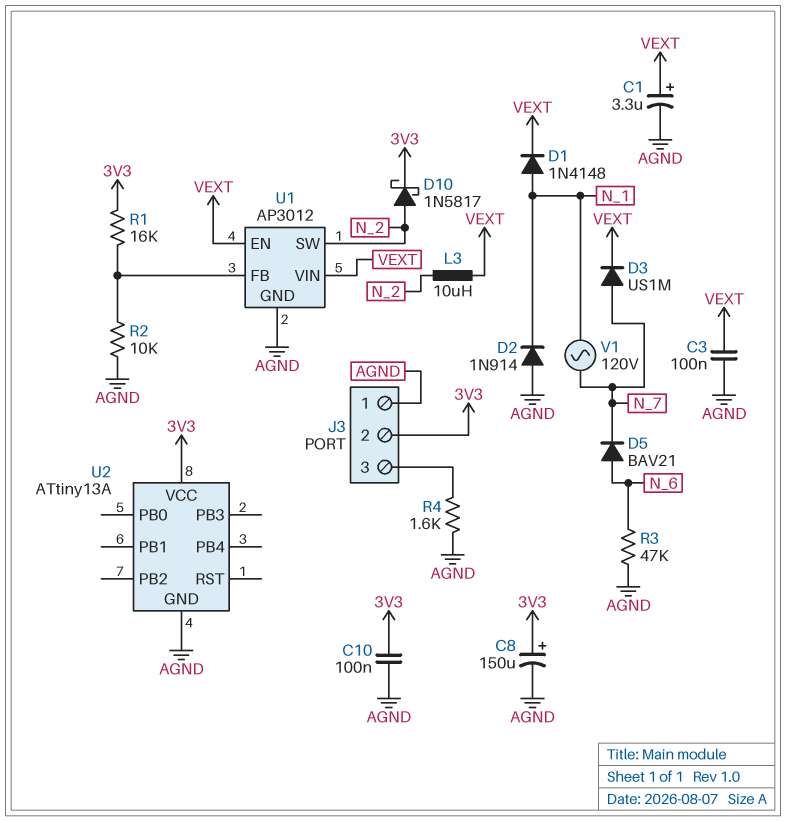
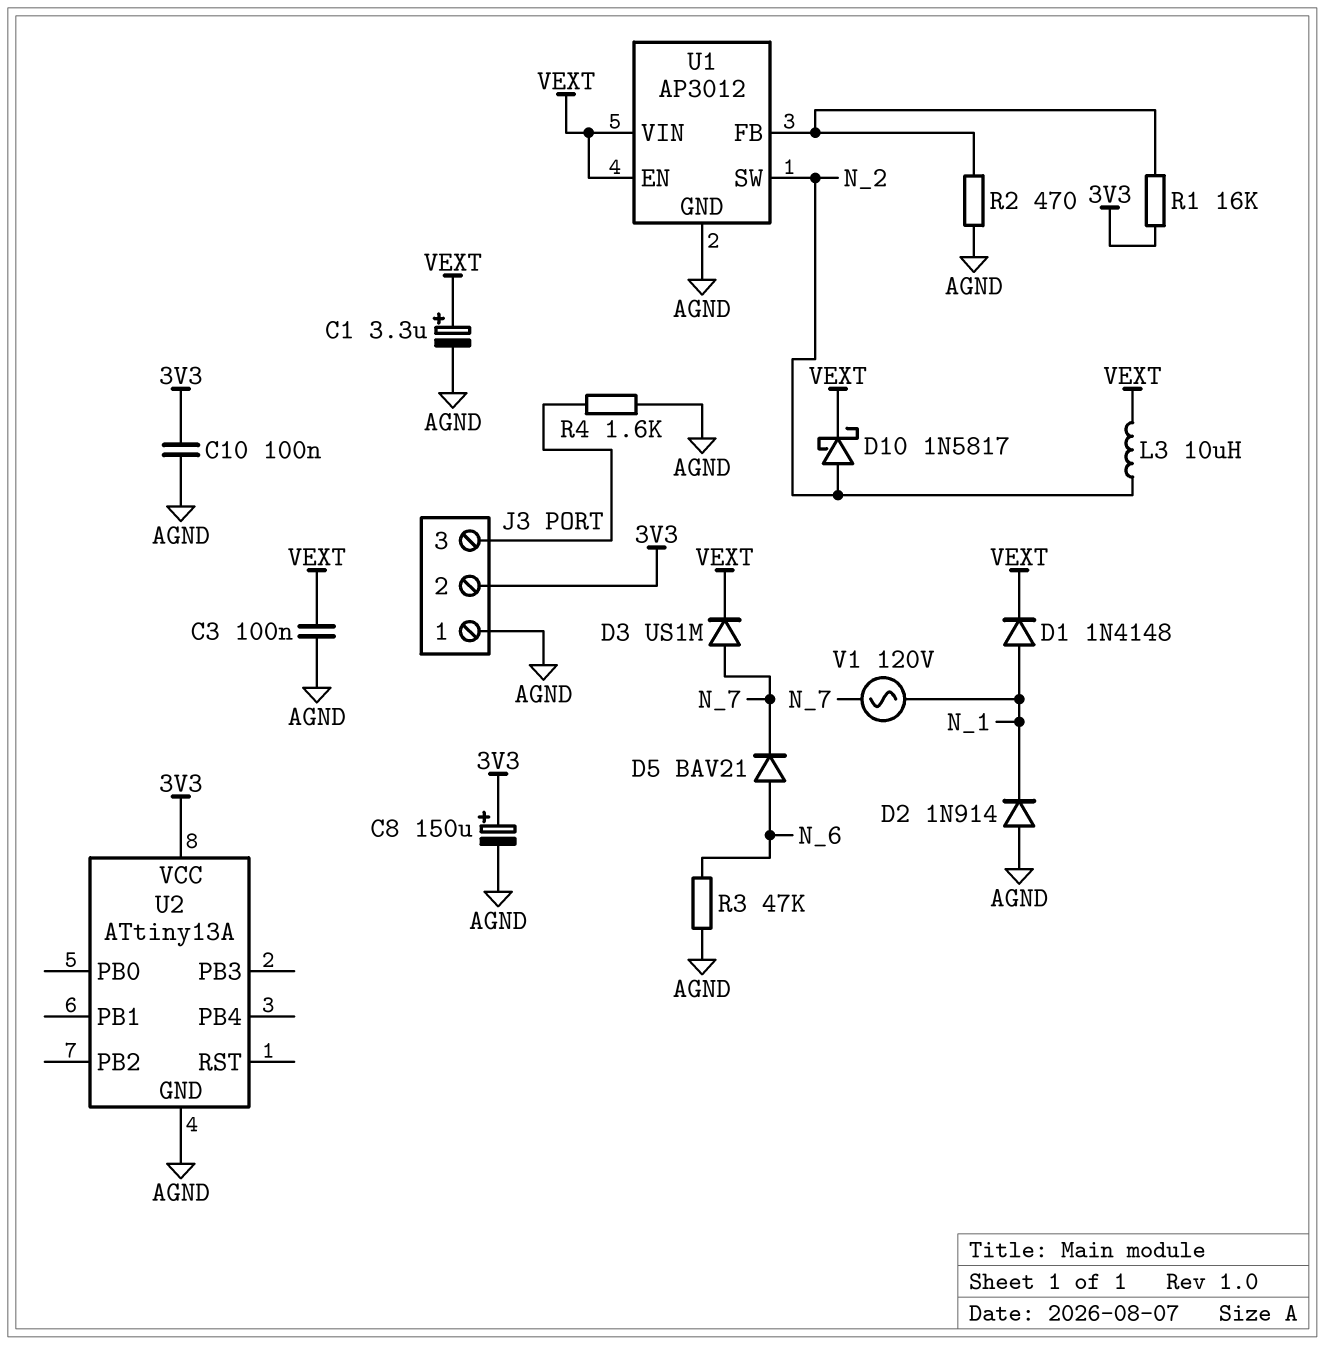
D10: schottky 1N5817 (A N_2, K 3V3) -> schottky 1N5817 (A N_2, K VEXT)
R2: 10k (AGND, U1/FB) -> 470 (AGND, U1/FB)

